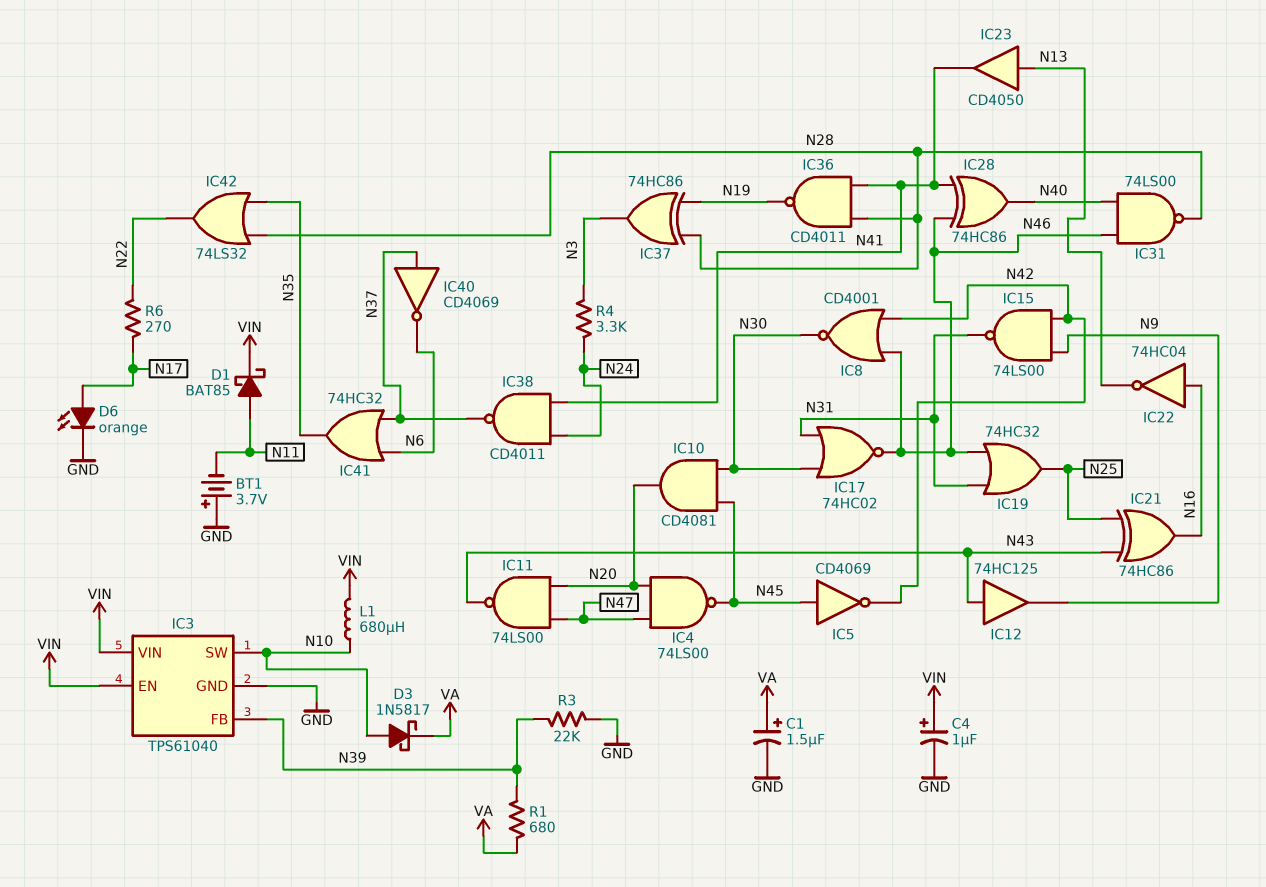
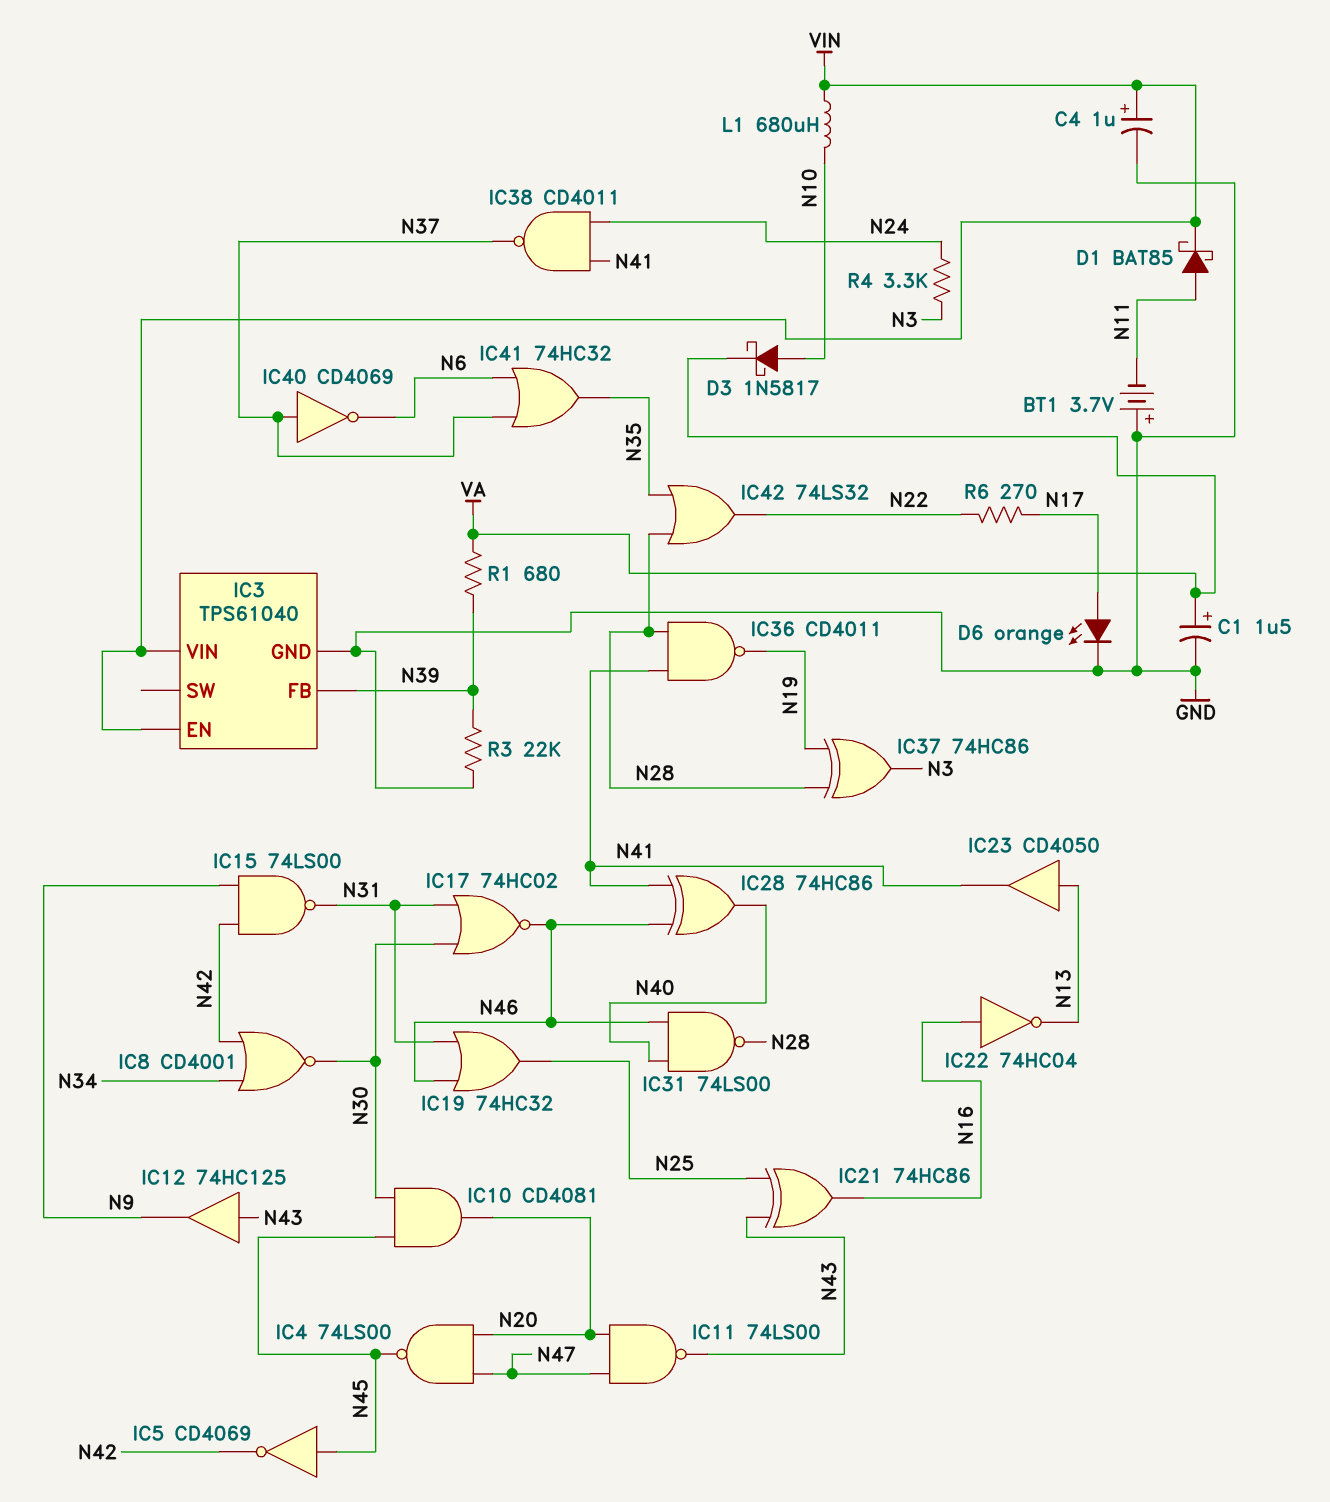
IC3 pin SW: N10 -> none
IC8: NOR CD4001 (in N42, in N46, out N30) -> NOR CD4001 (in N34, in N42, out N30)

